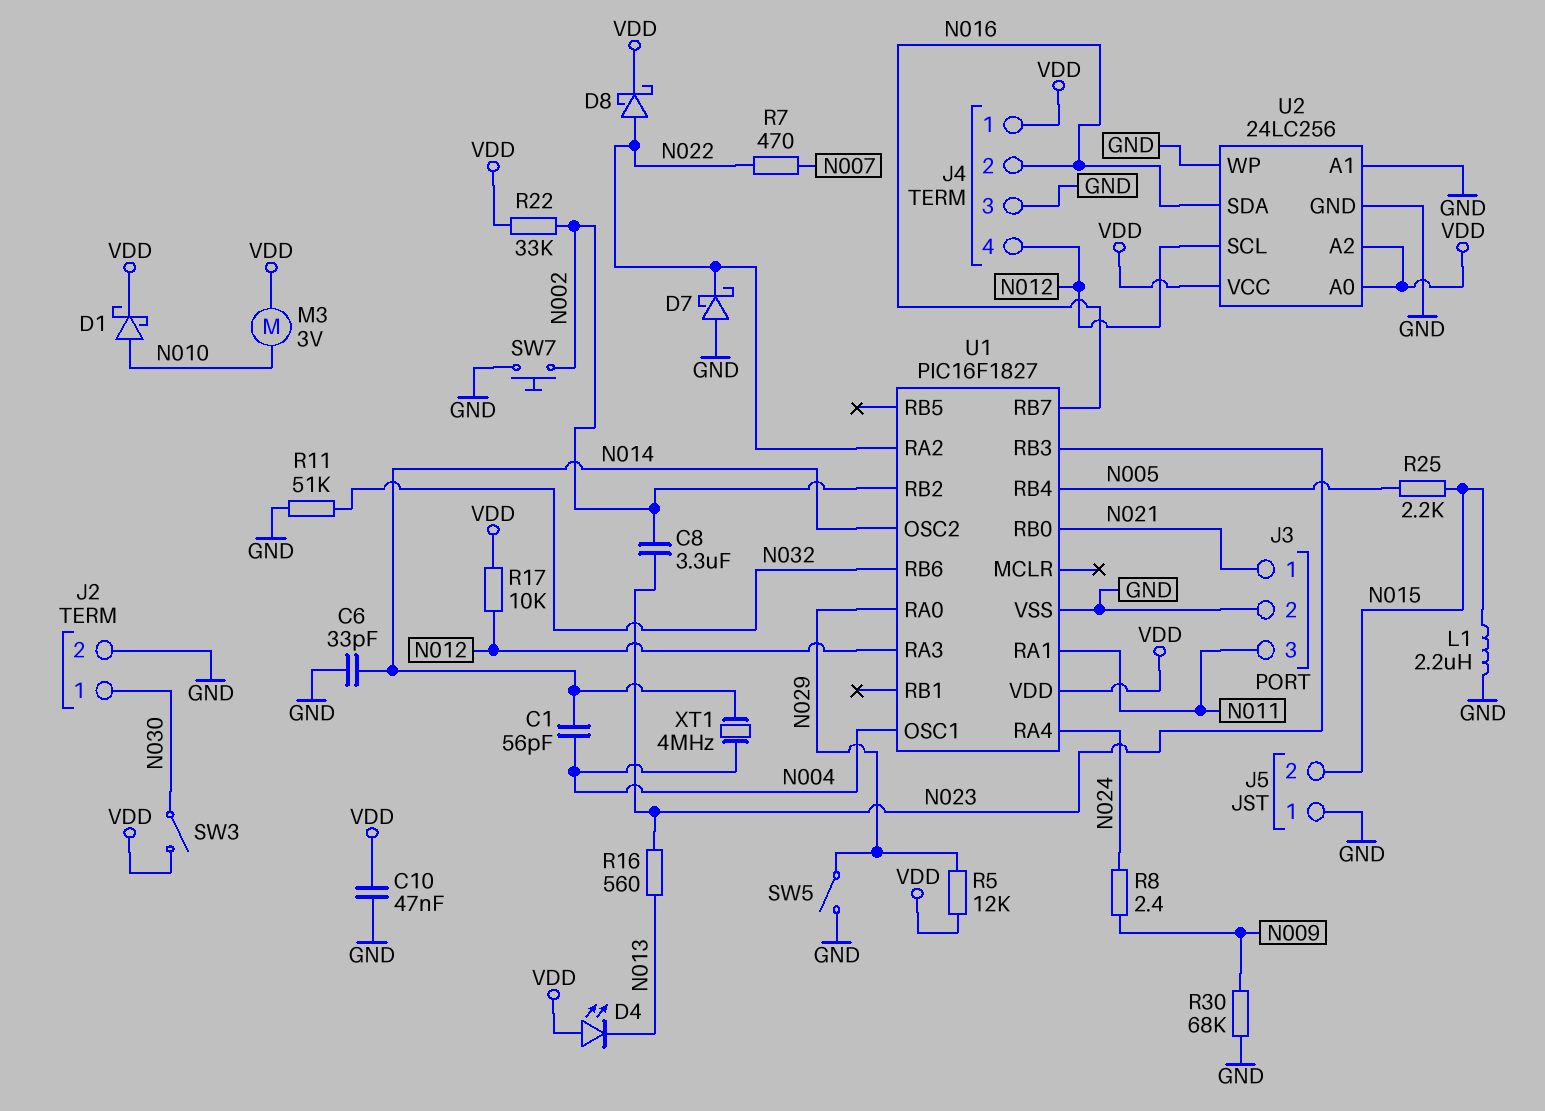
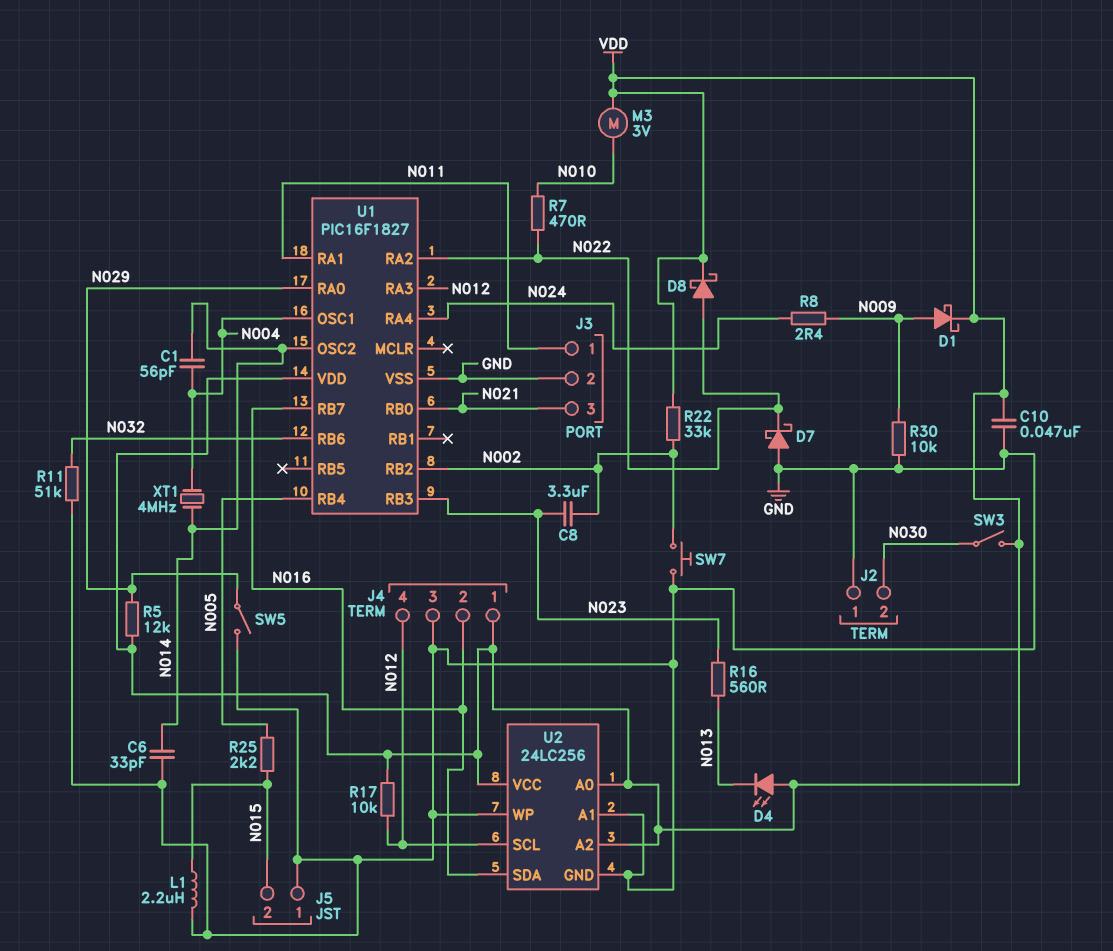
D1: schottky (A N010, K VDD) -> schottky (A N009, K VDD)
J2 pin 1: N030 -> GND
J2 pin 2: GND -> N030
J3 pin 1: N021 -> N011
J3 pin 3: N011 -> N021
R7: 470 (N007, N022) -> 470 (N010, N022)
R30: 68k (GND, N009) -> 10k (GND, N009)

